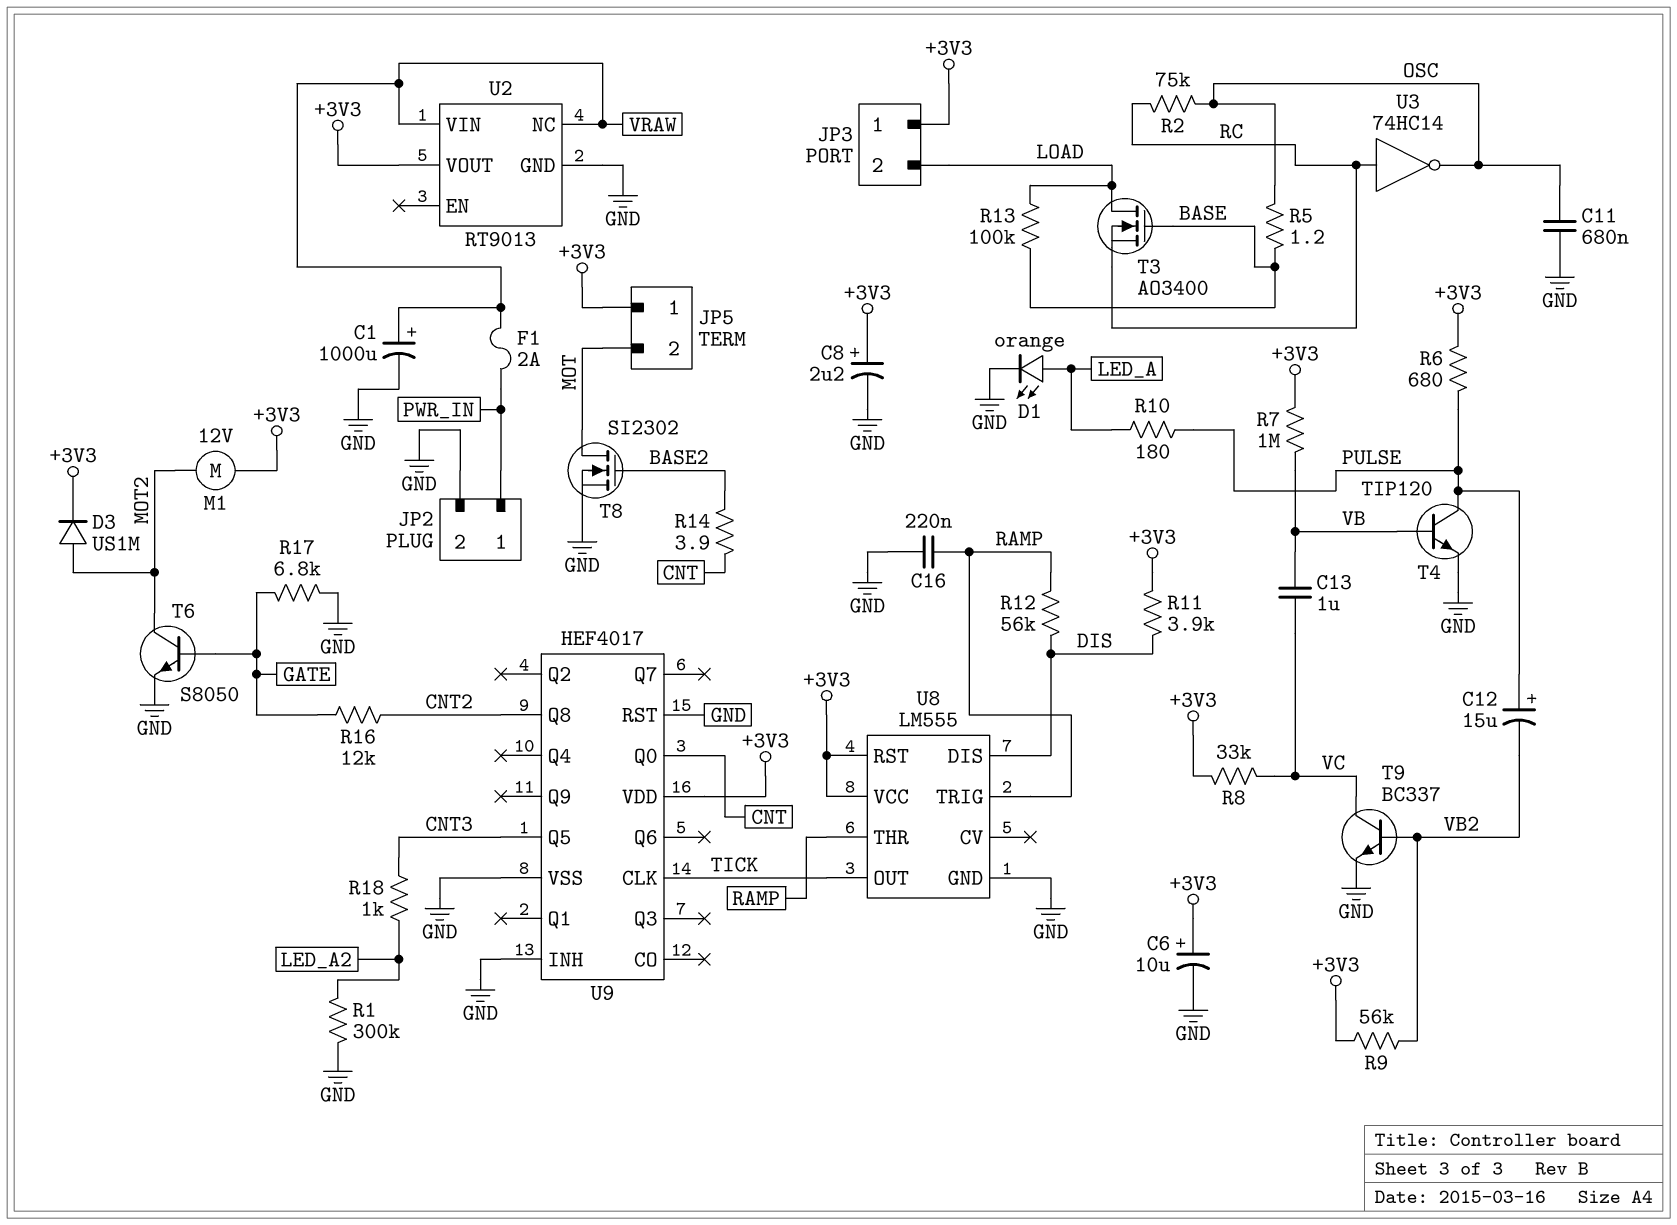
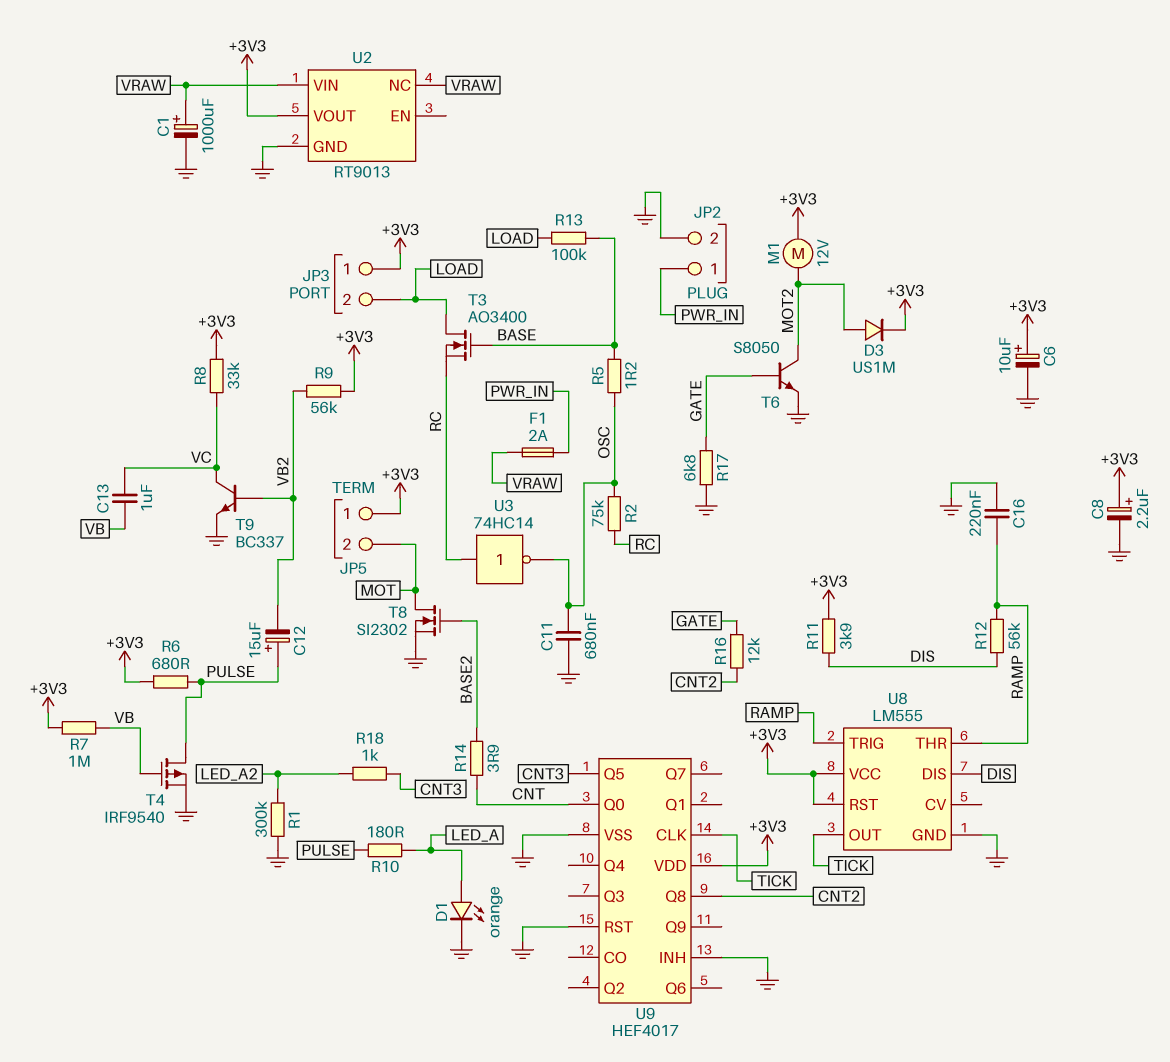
T4: NPN TIP120 (B VB, C PULSE, E GND) -> PMOS IRF9540 (G VB, D PULSE, S GND)

